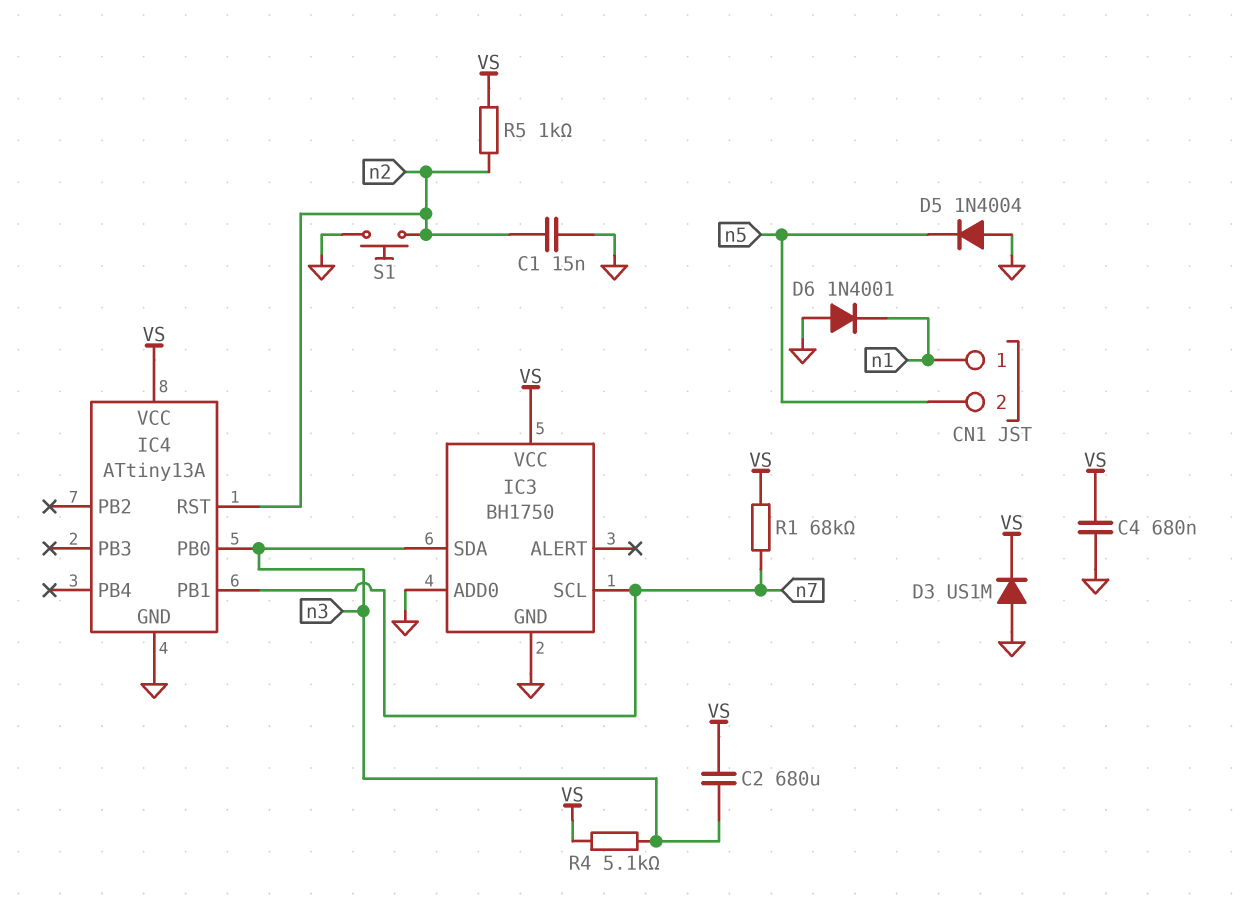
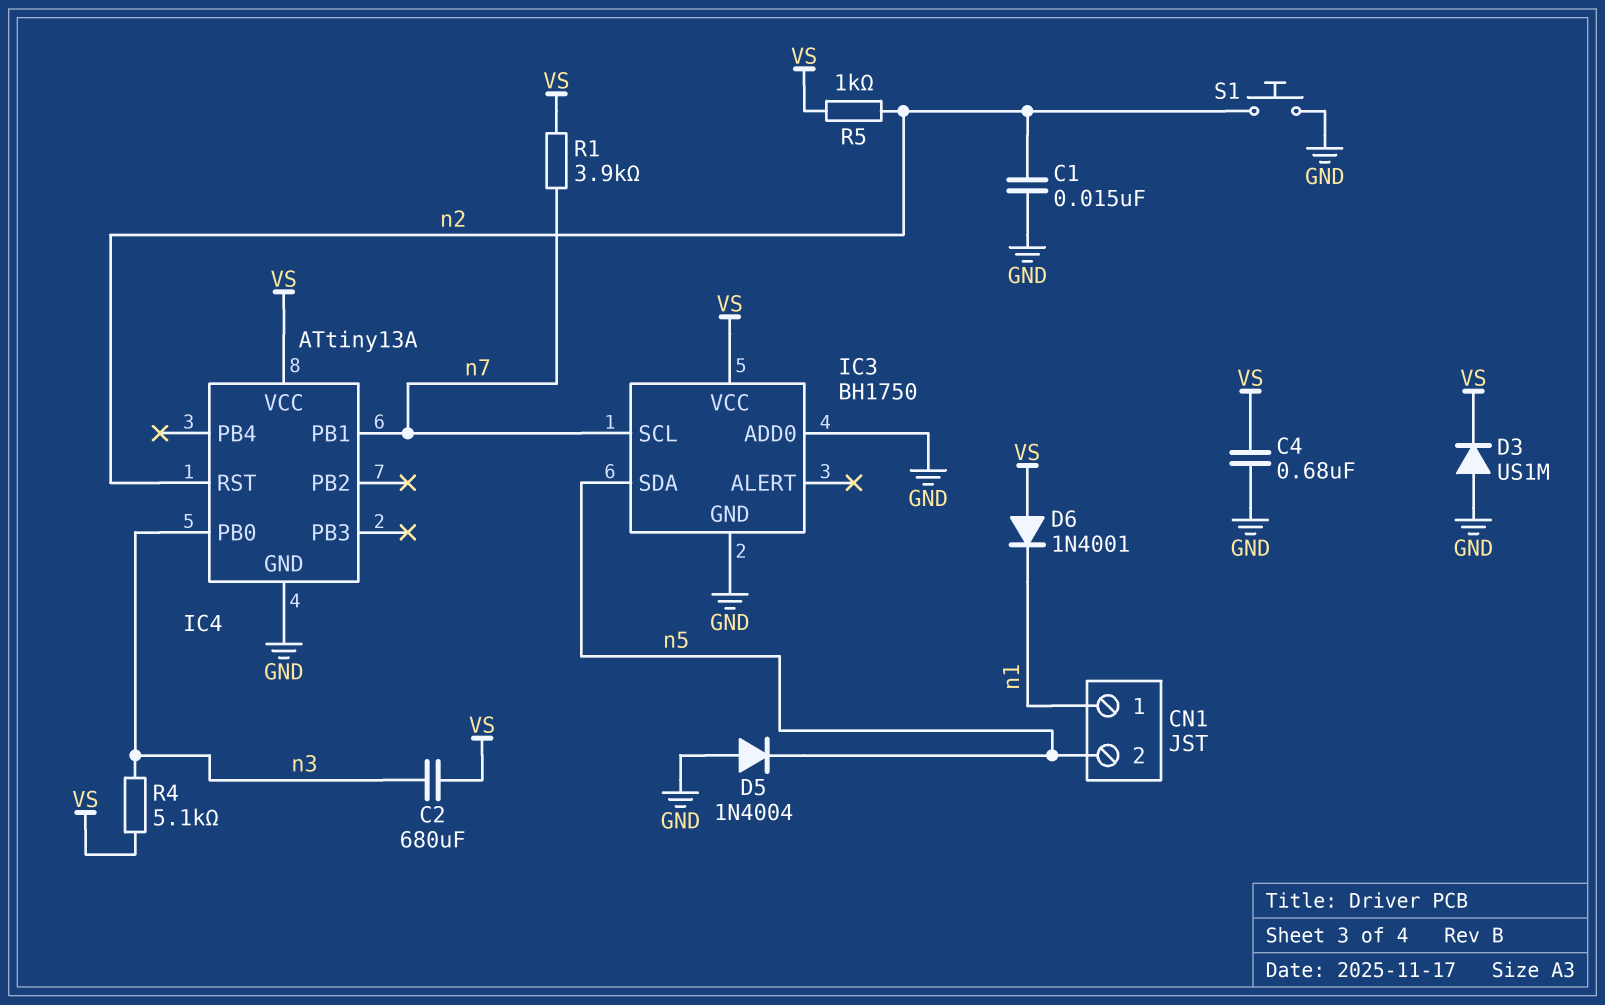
D6: diode 1N4001 (A GND, K n1) -> diode 1N4001 (A VS, K n1)
IC3 pin SDA: n3 -> n5
R1: 68k (VS, n7) -> 3.9k (VS, n7)

